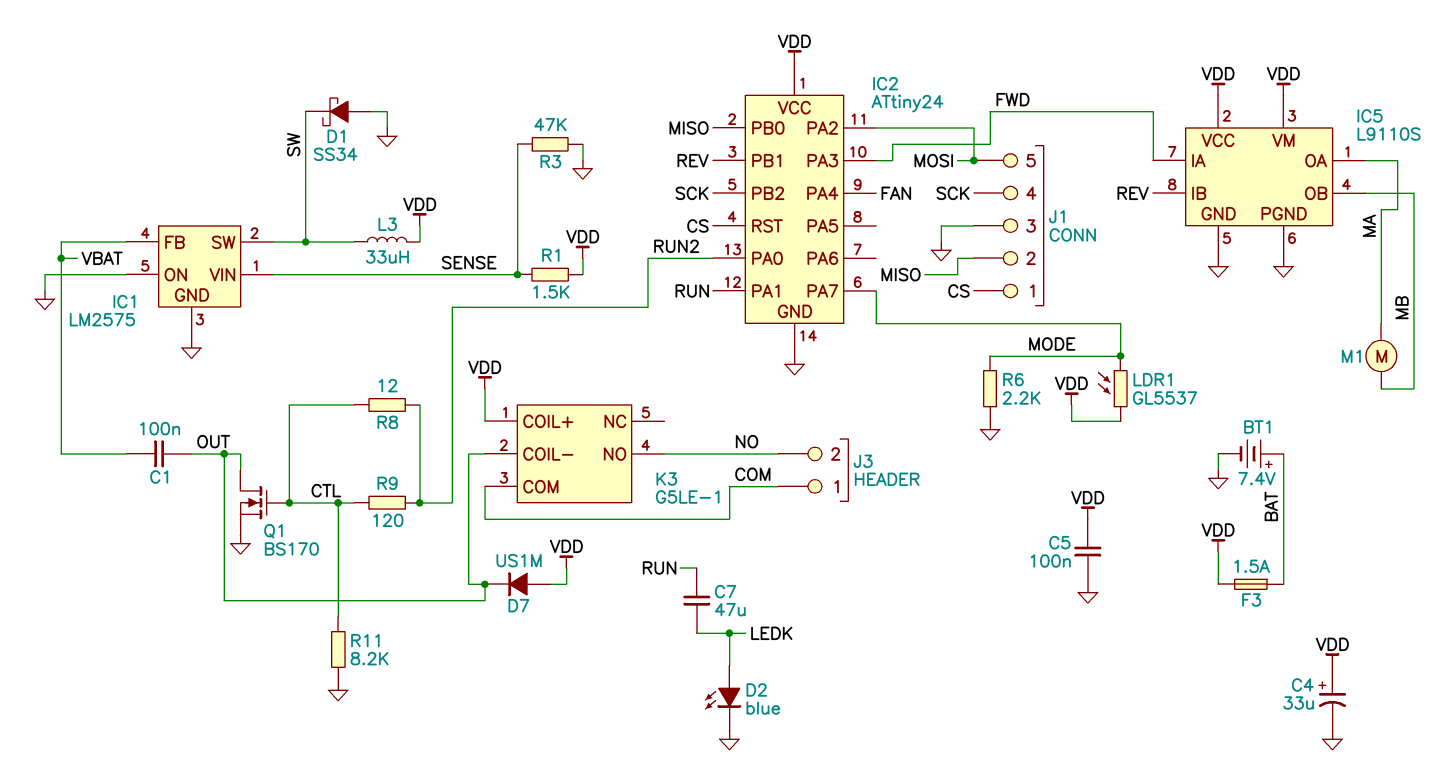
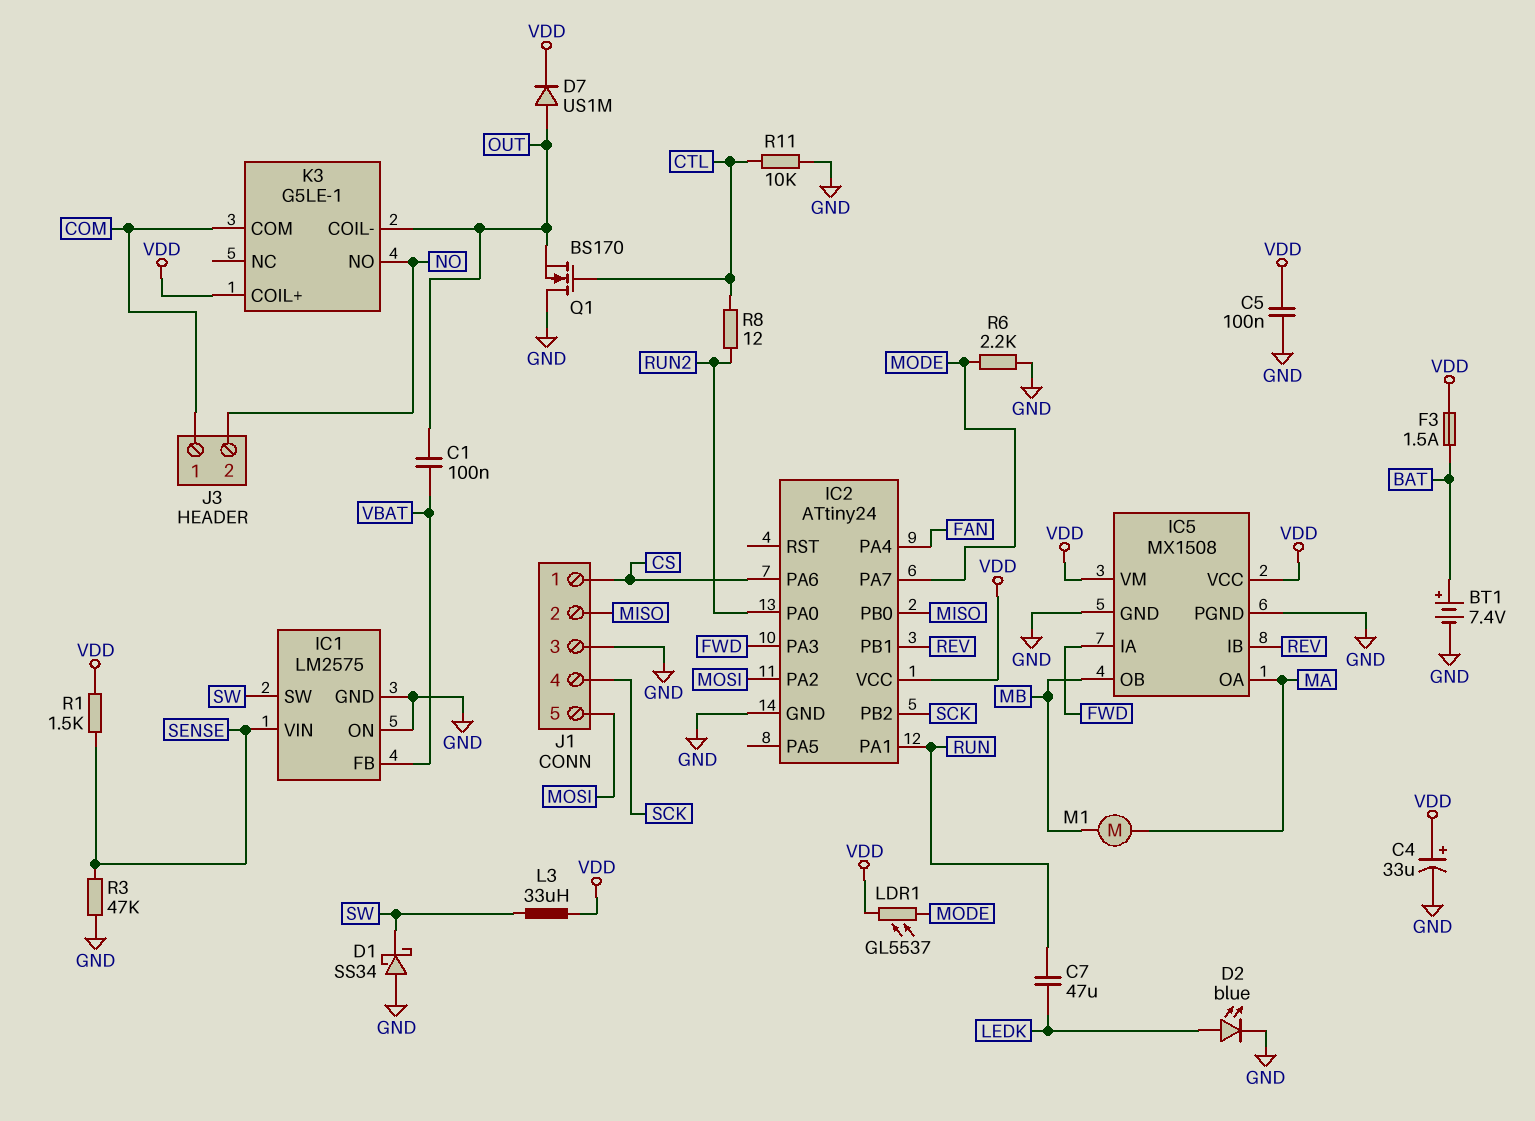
D7: diode US1M (A VDD, K OUT) -> diode US1M (A OUT, K VDD)
IC2 pin PA6: none -> CS
IC2 pin RST: CS -> none
IC5: L9110S -> MX1508
Q1: NMOS BS170 (G CTL, D OUT, S GND) -> NMOS BS170 (G CTL, D GND, S OUT)
R9: 120 (CTL, RUN2) -> none
R11: 8.2k (CTL, GND) -> 10k (CTL, GND)

